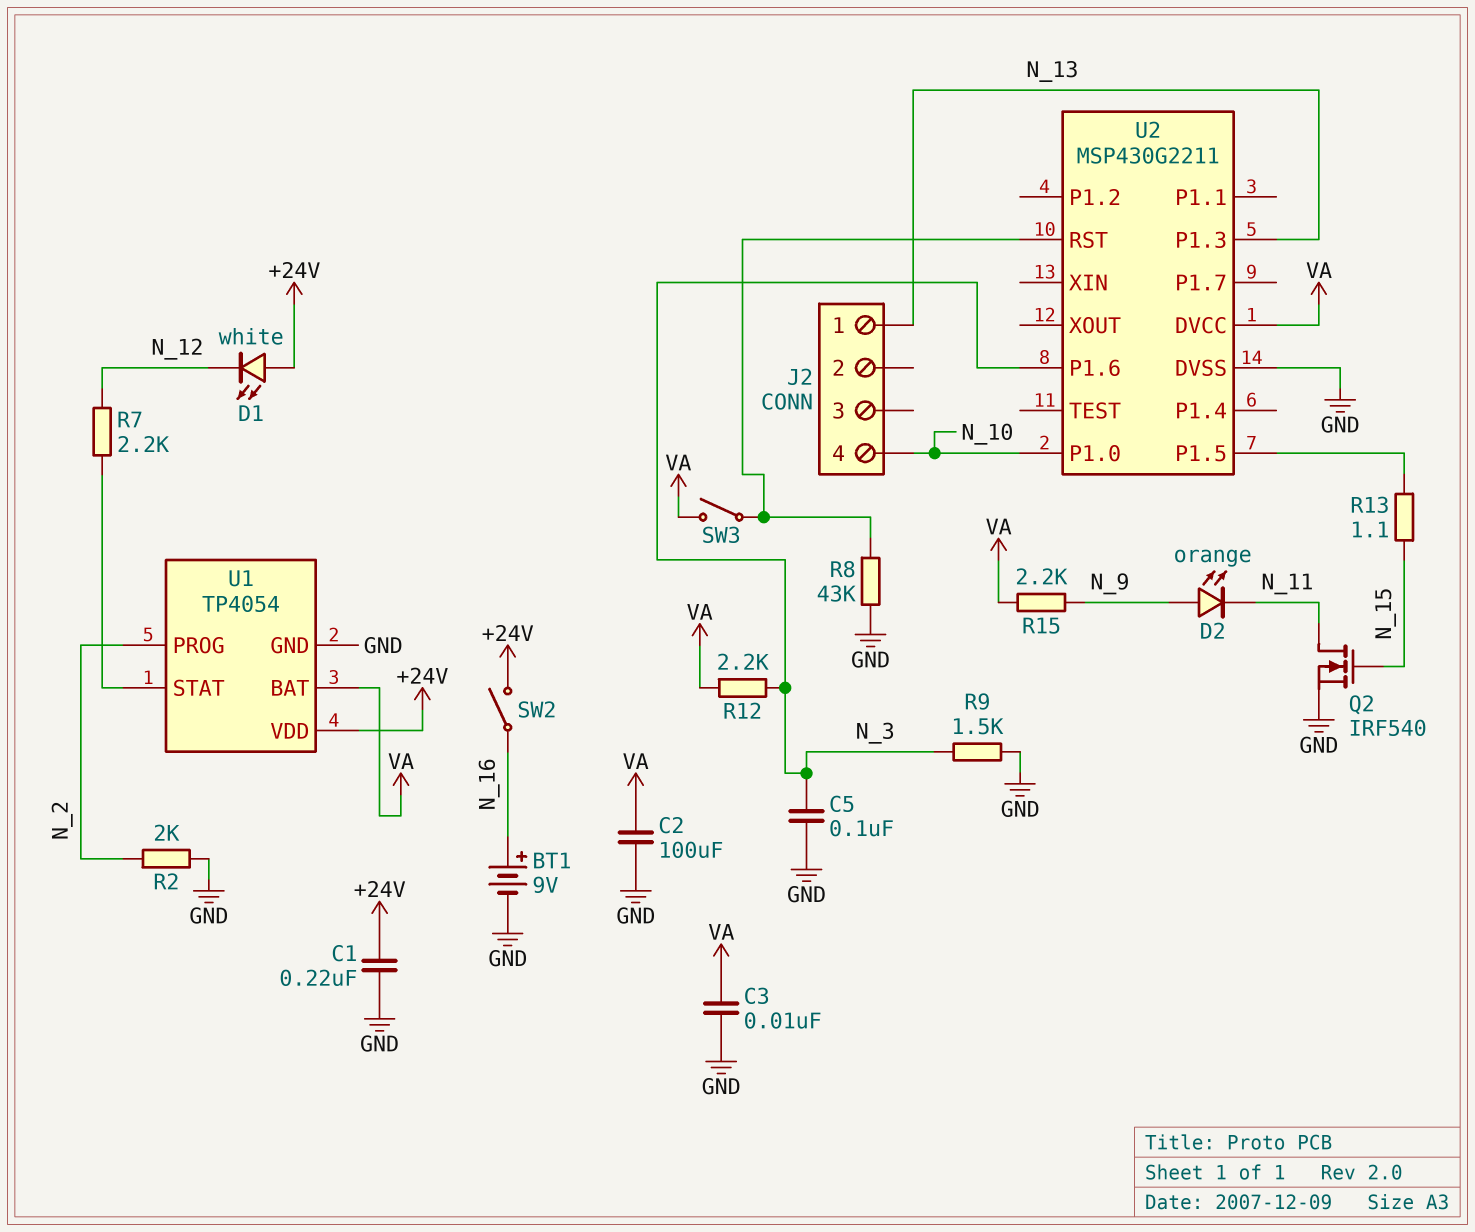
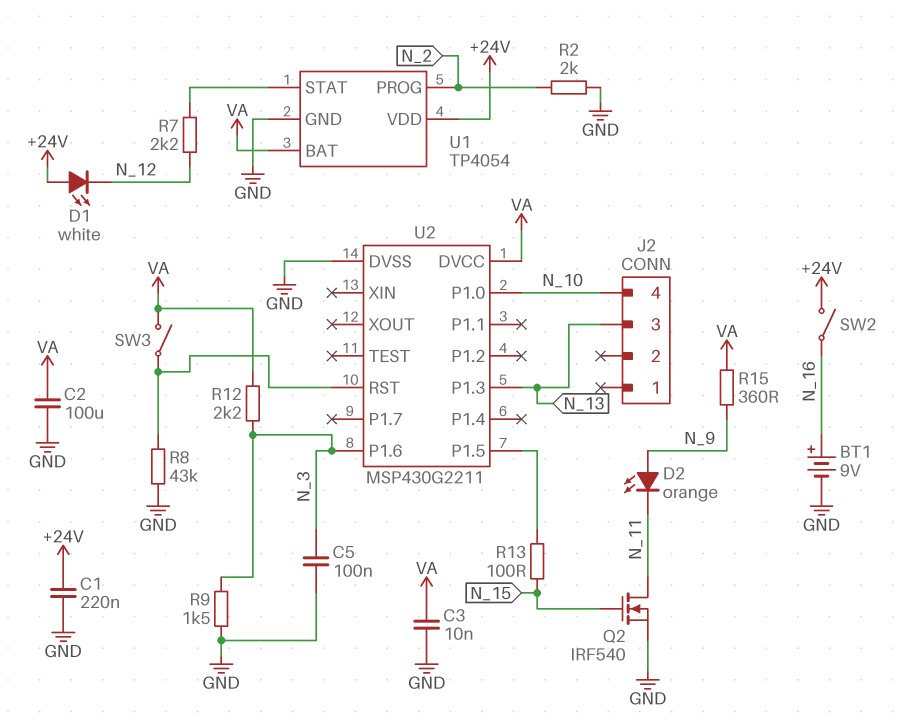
J2 pin 1: N_13 -> none
J2 pin 3: none -> N_13
R13: 1.1 (N_15, U2/P1.5) -> 100 (N_15, U2/P1.5)
R15: 2.2k (N_9, VA) -> 360 (N_9, VA)

